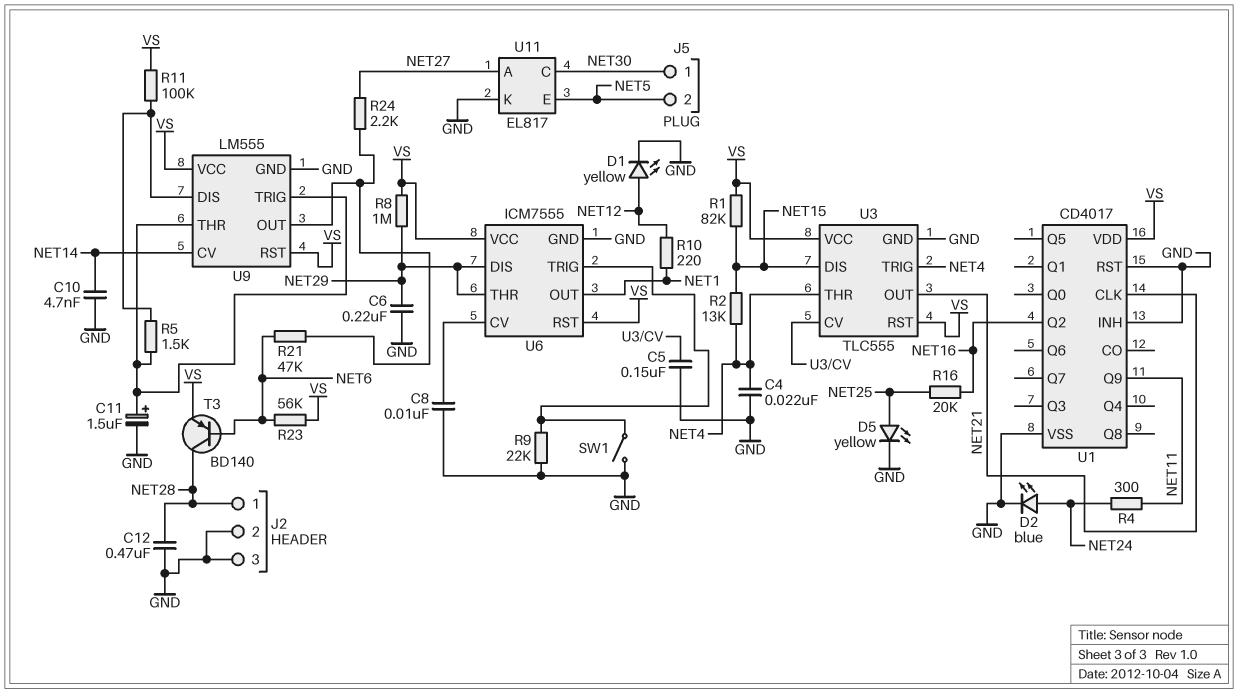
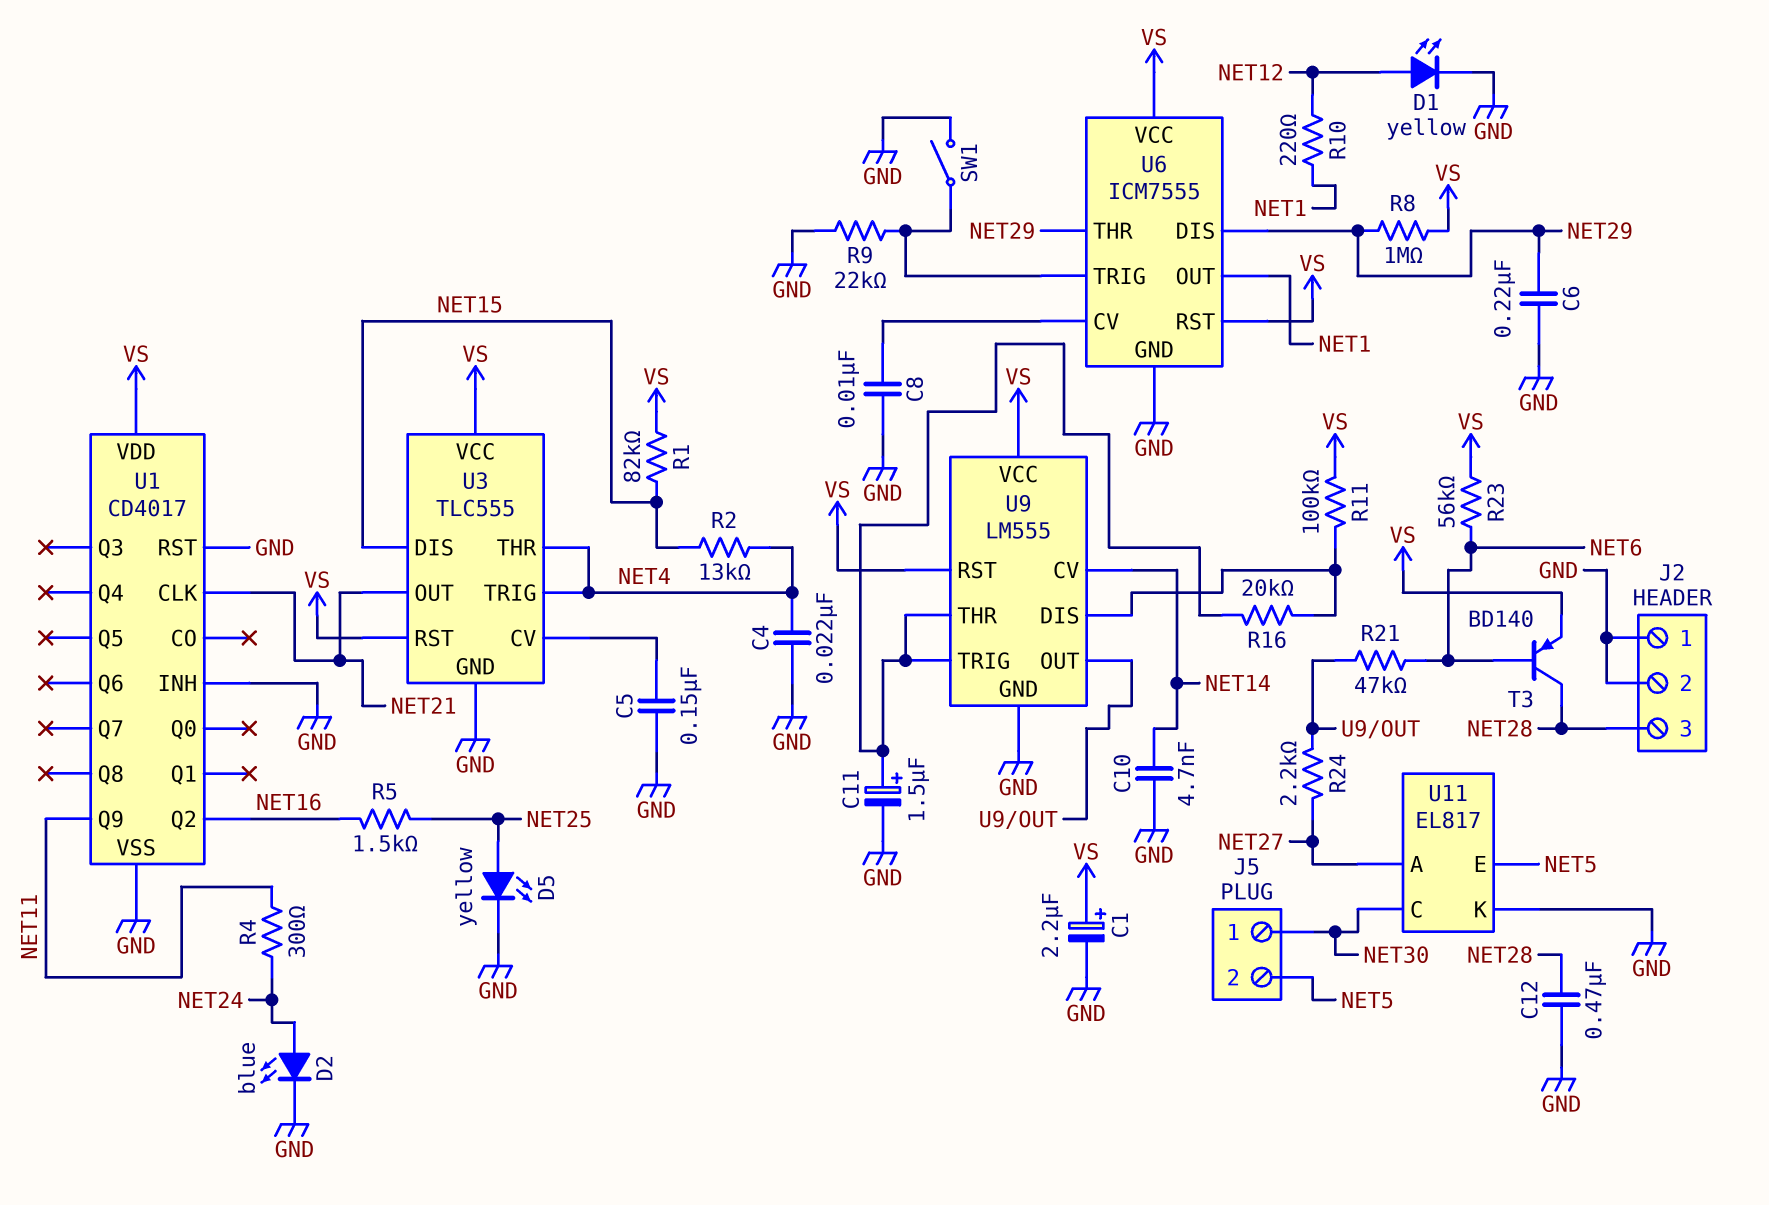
C1: none -> 2.2uF (plus VS, minus GND)
J2 pin 1: NET28 -> GND
J2 pin 3: GND -> NET28
R5: 1.5k (U9/DIS, U9/THR) -> 1.5k (NET16, NET25)
R16: 20k (NET16, NET25) -> 20k (U9/DIS, U9/THR)

